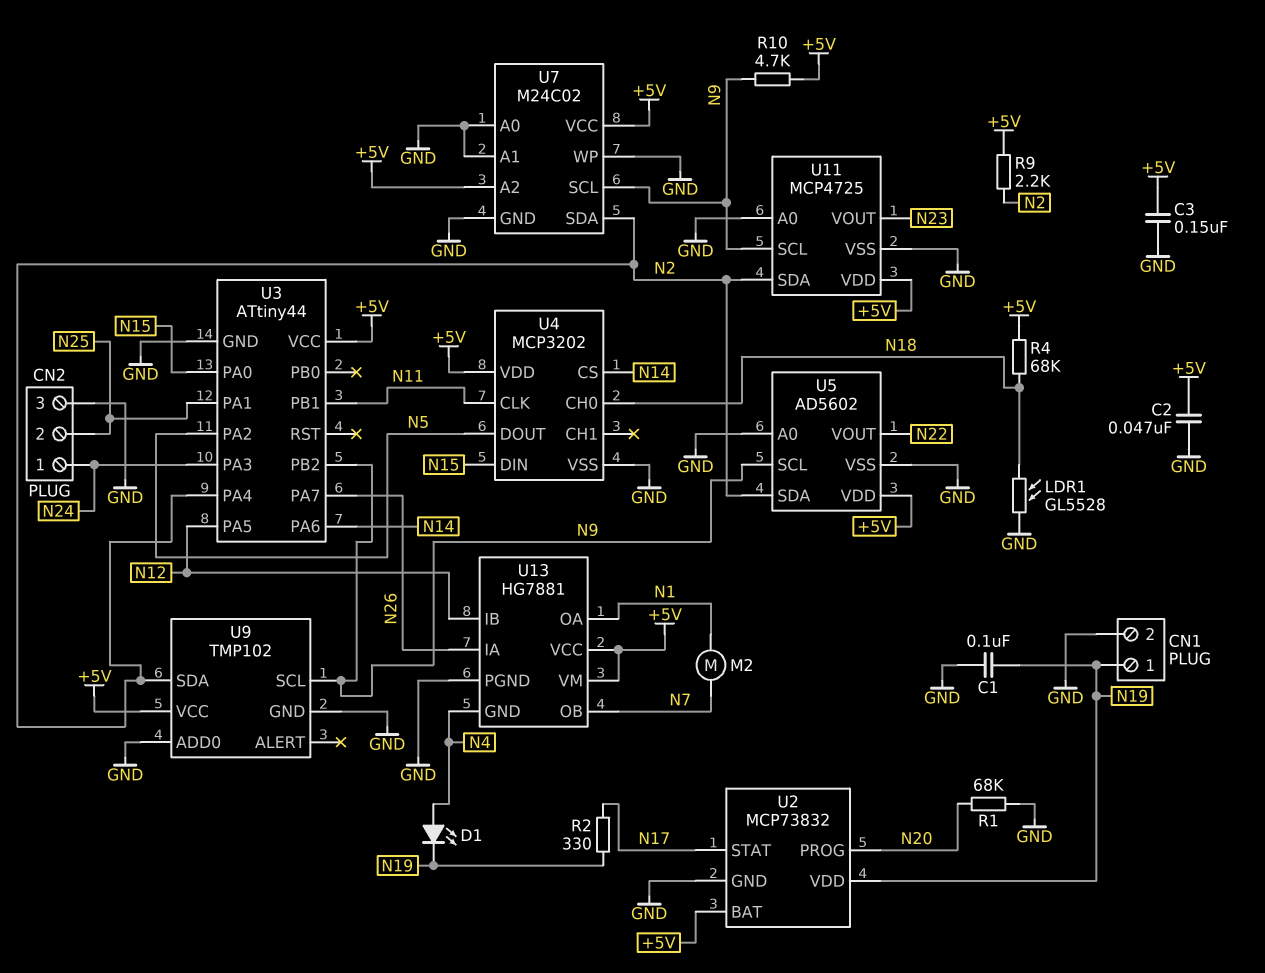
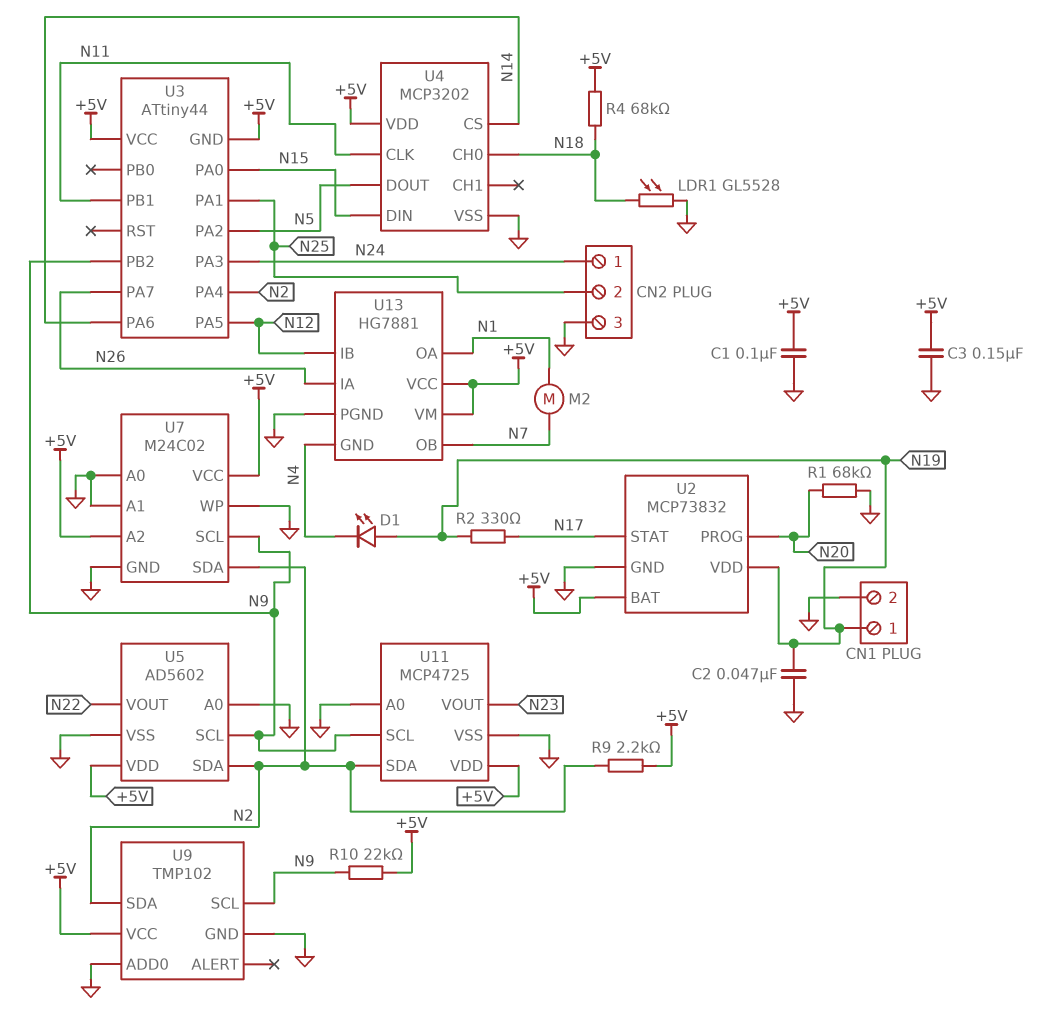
C1: 100nF (GND, N19) -> 100nF (+5V, GND)
C2: 47nF (+5V, GND) -> 47nF (GND, N19)
D1: LED (A N4, K N19) -> LED (A N19, K N4)
R10: 4.7k (+5V, N9) -> 22k (+5V, N9)
U3 pin GND: GND -> +5V

